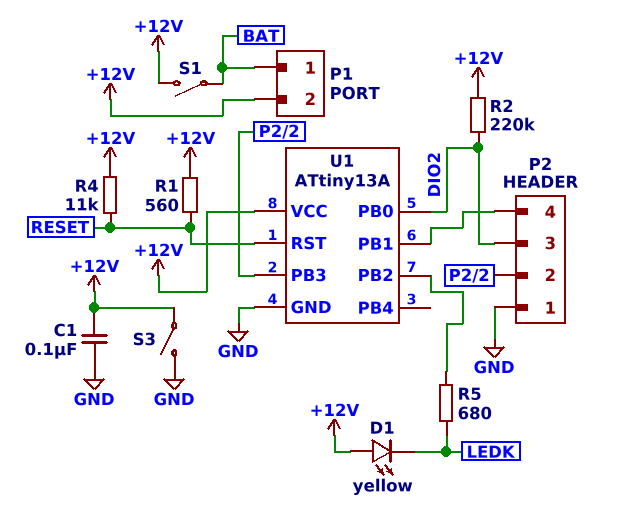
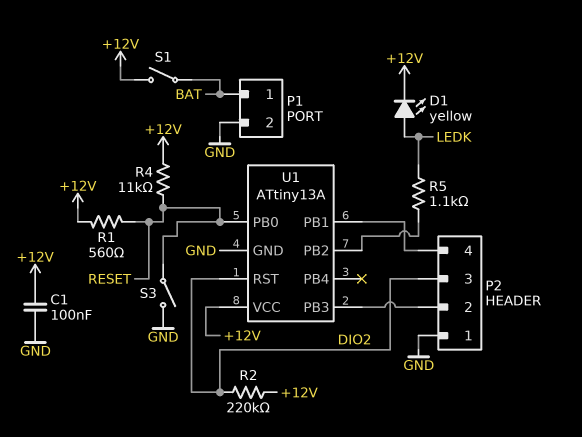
D1: LED yellow (A +12V, K LEDK) -> LED yellow (A LEDK, K +12V)
P1 pin 2: +12V -> GND
R5: 680 (LEDK, U1/PB2) -> 1.1k (LEDK, U1/PB2)
S3: switch (+12V, GND) -> switch (GND, RESET)
U1 pin PB0: DIO2 -> RESET
U1 pin RST: RESET -> DIO2

